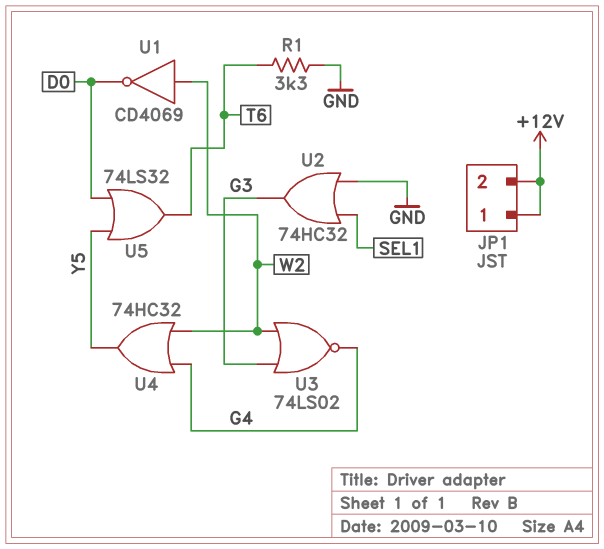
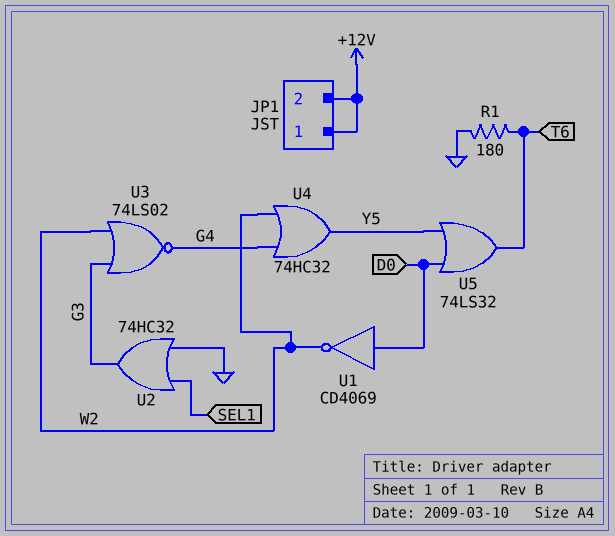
R1: 3.3k (GND, T6) -> 180 (GND, T6)
U1: NOT CD4069 (in W2, out D0) -> NOT CD4069 (in D0, out W2)

